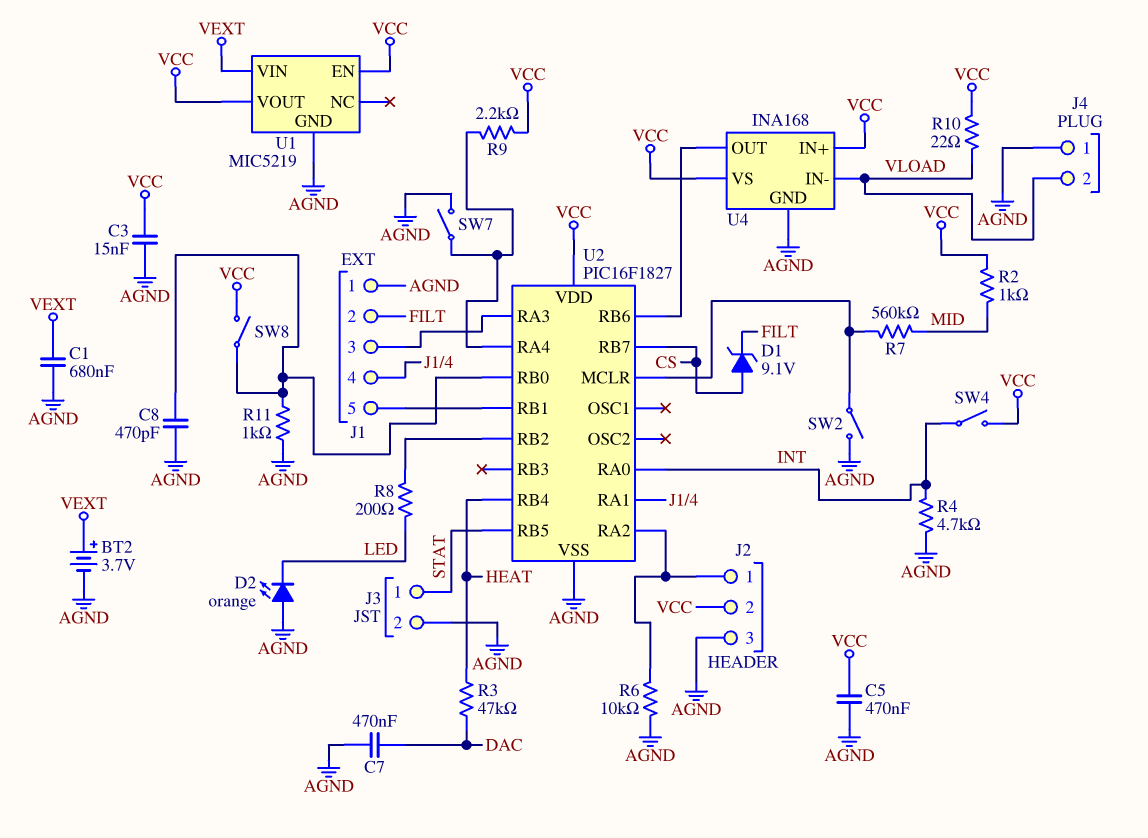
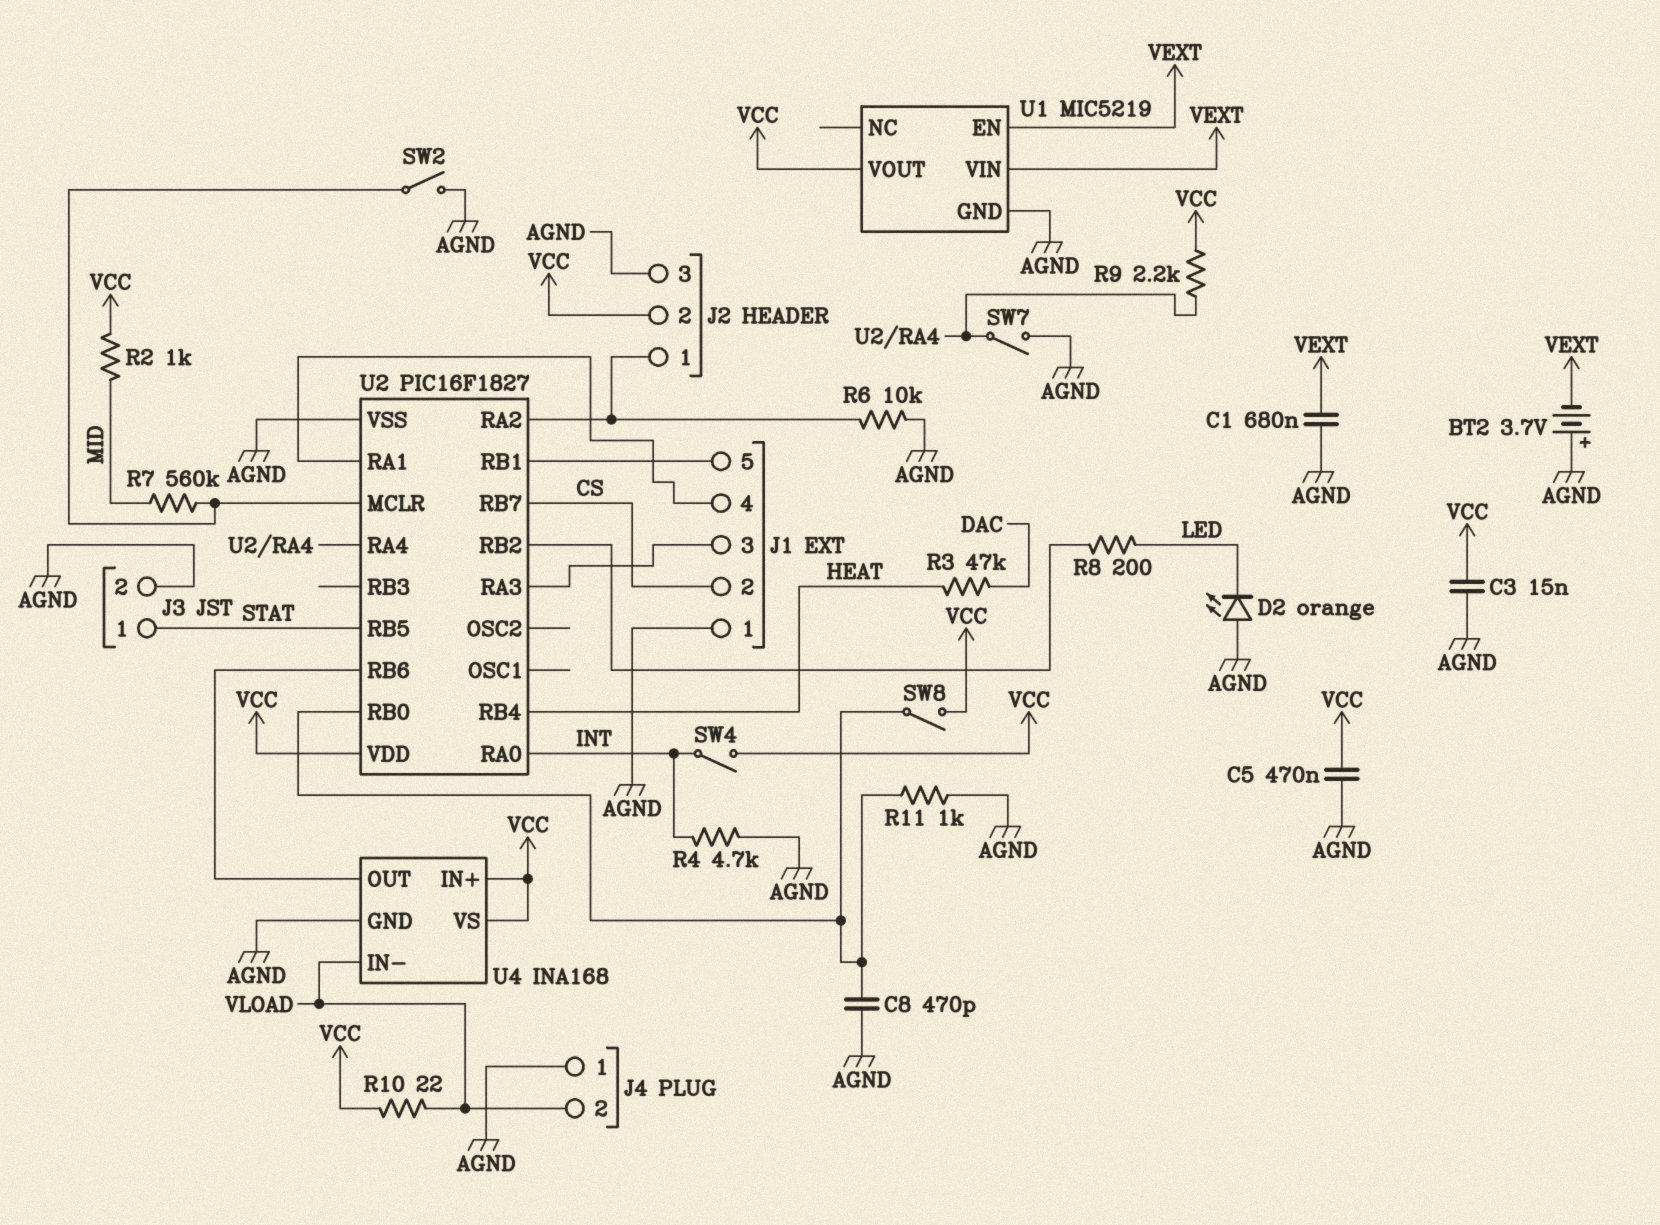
BT2: 3.7V (plus VEXT, minus AGND) -> 3.7V (plus AGND, minus VEXT)
C7: 470nF (AGND, DAC) -> none
D1: zener 9.1V (A CS, K FILT) -> none
J1 pin 2: FILT -> CS
U1 pin EN: VCC -> VEXT

